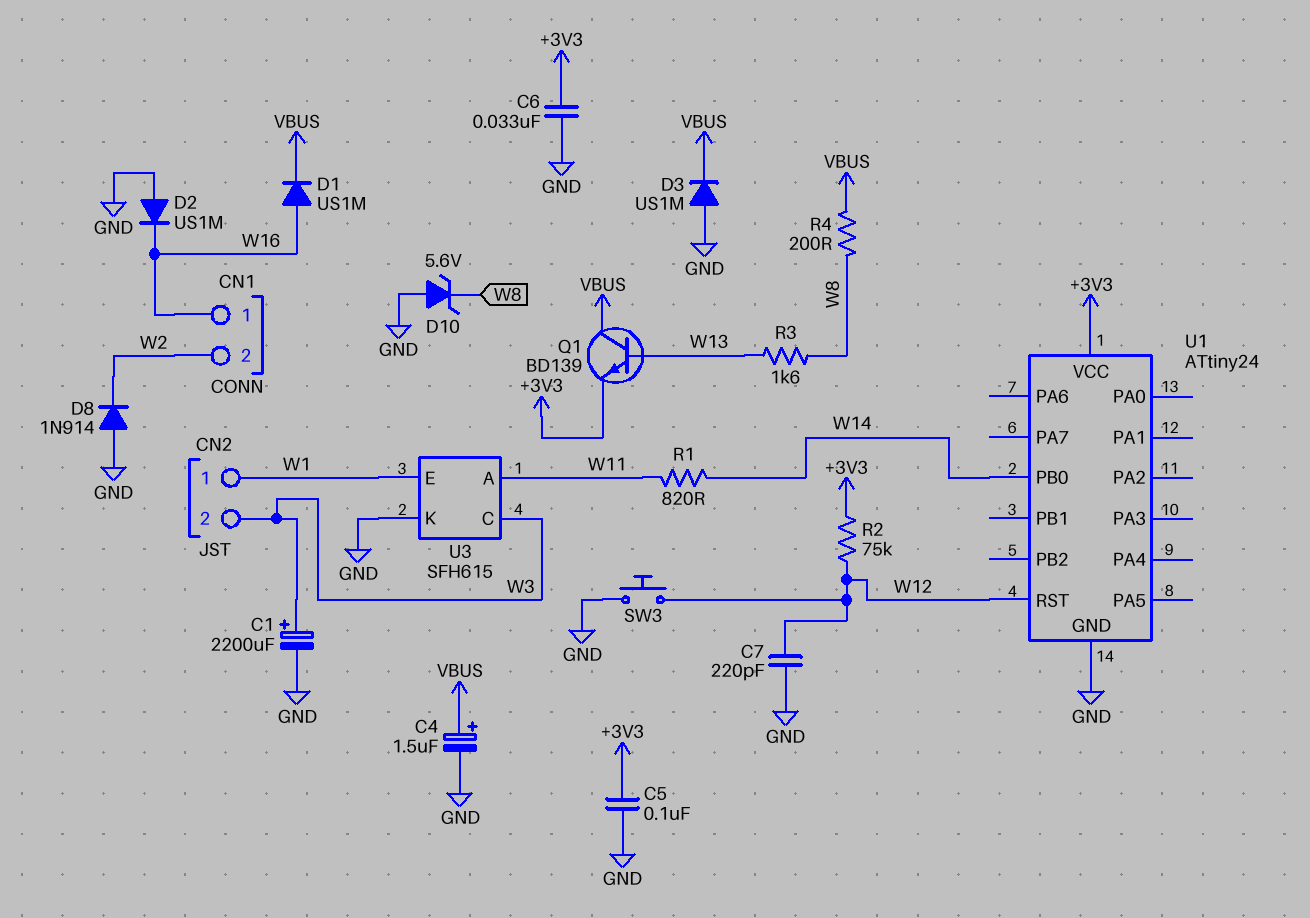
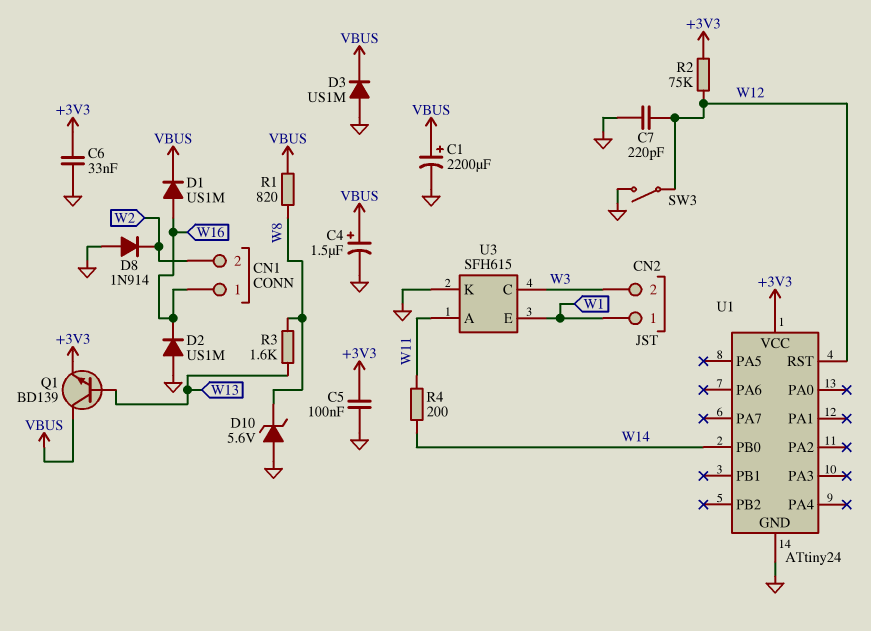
C1: 2200uF (plus W3, minus GND) -> 2200uF (plus VBUS, minus GND)
R1: 820 (W11, W14) -> 820 (VBUS, W8)
R4: 200 (VBUS, W8) -> 200 (W11, W14)
SW3: button (GND, W12) -> switch (GND, W12)

